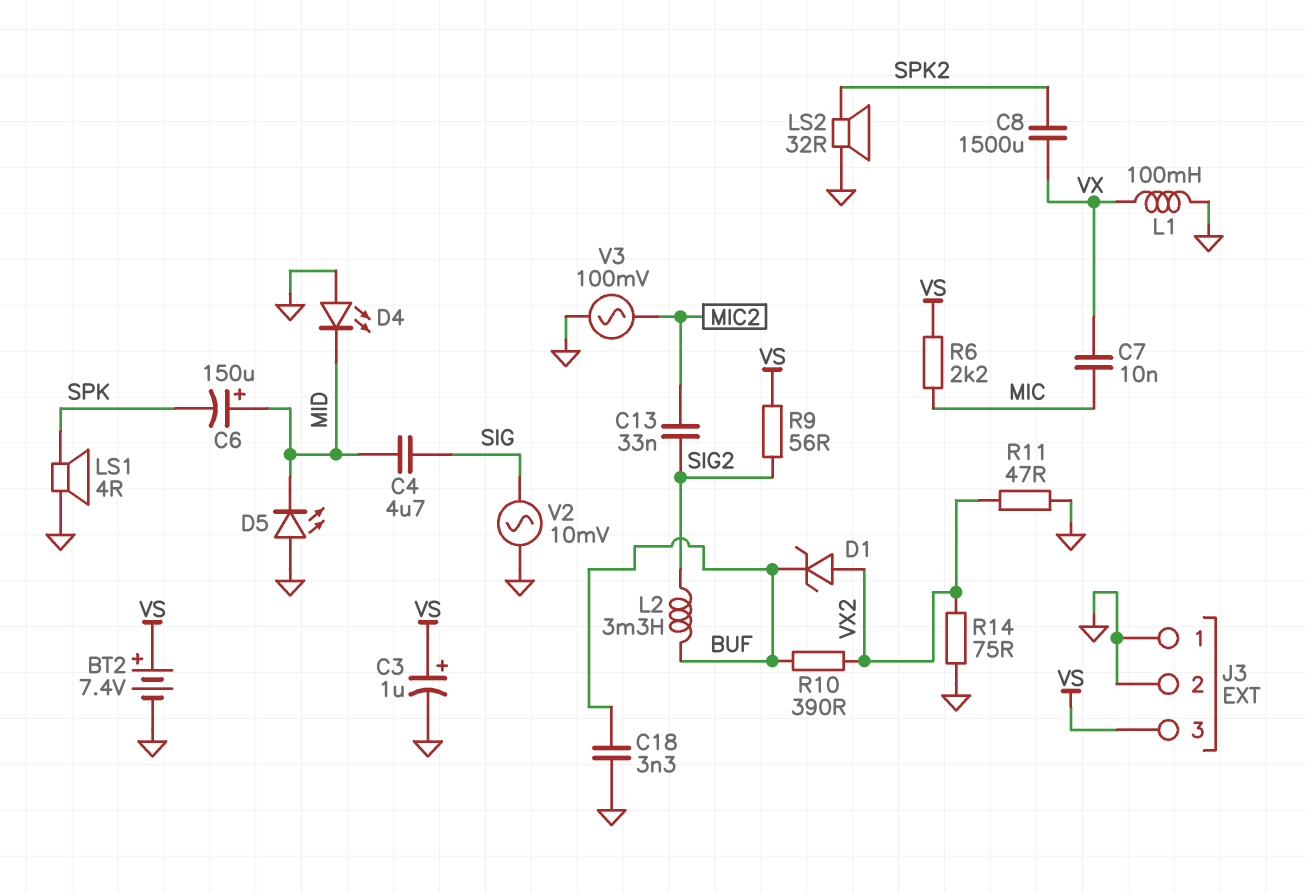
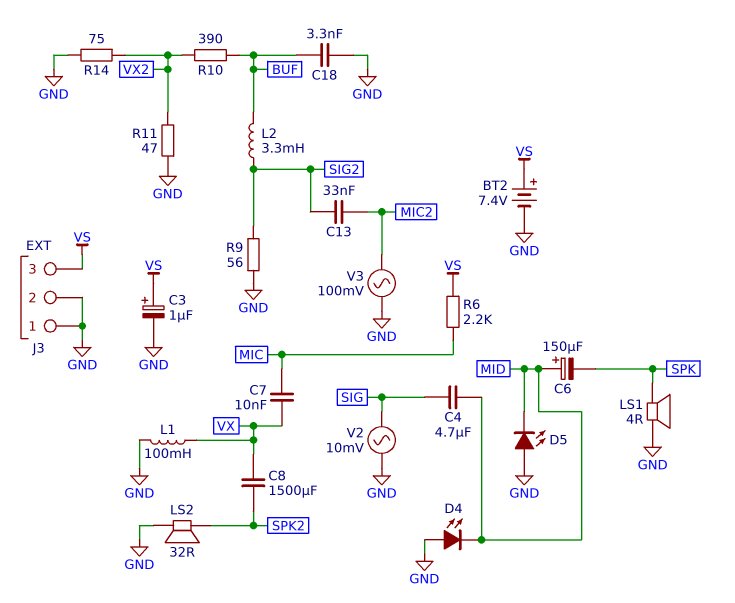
D1: zener (A VX2, K BUF) -> none
R9: 56 (SIG2, VS) -> 56 (GND, SIG2)

